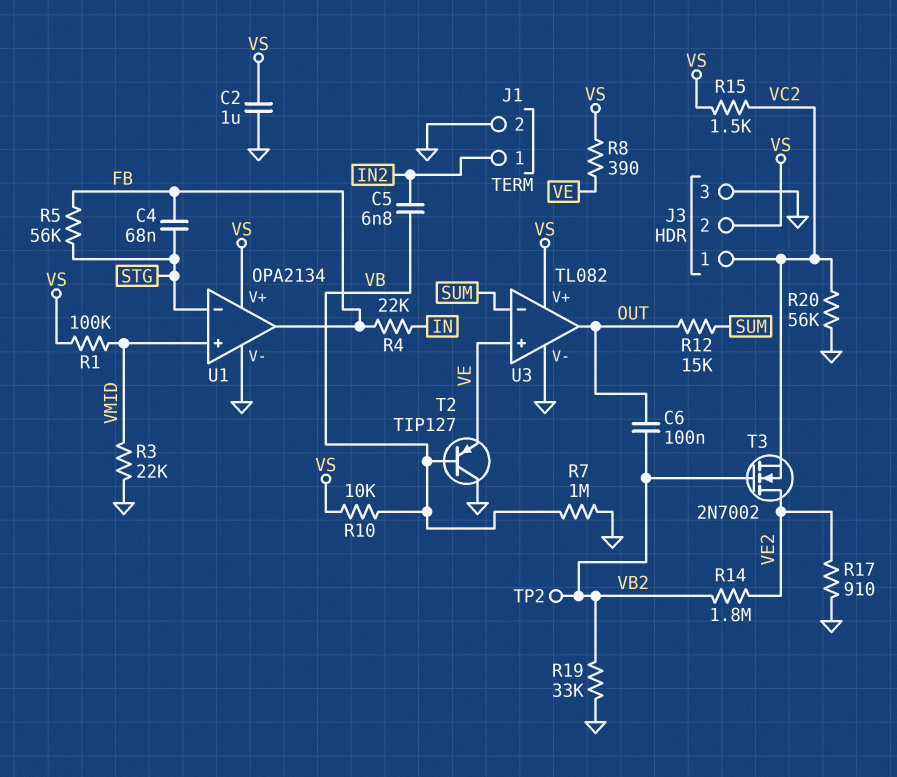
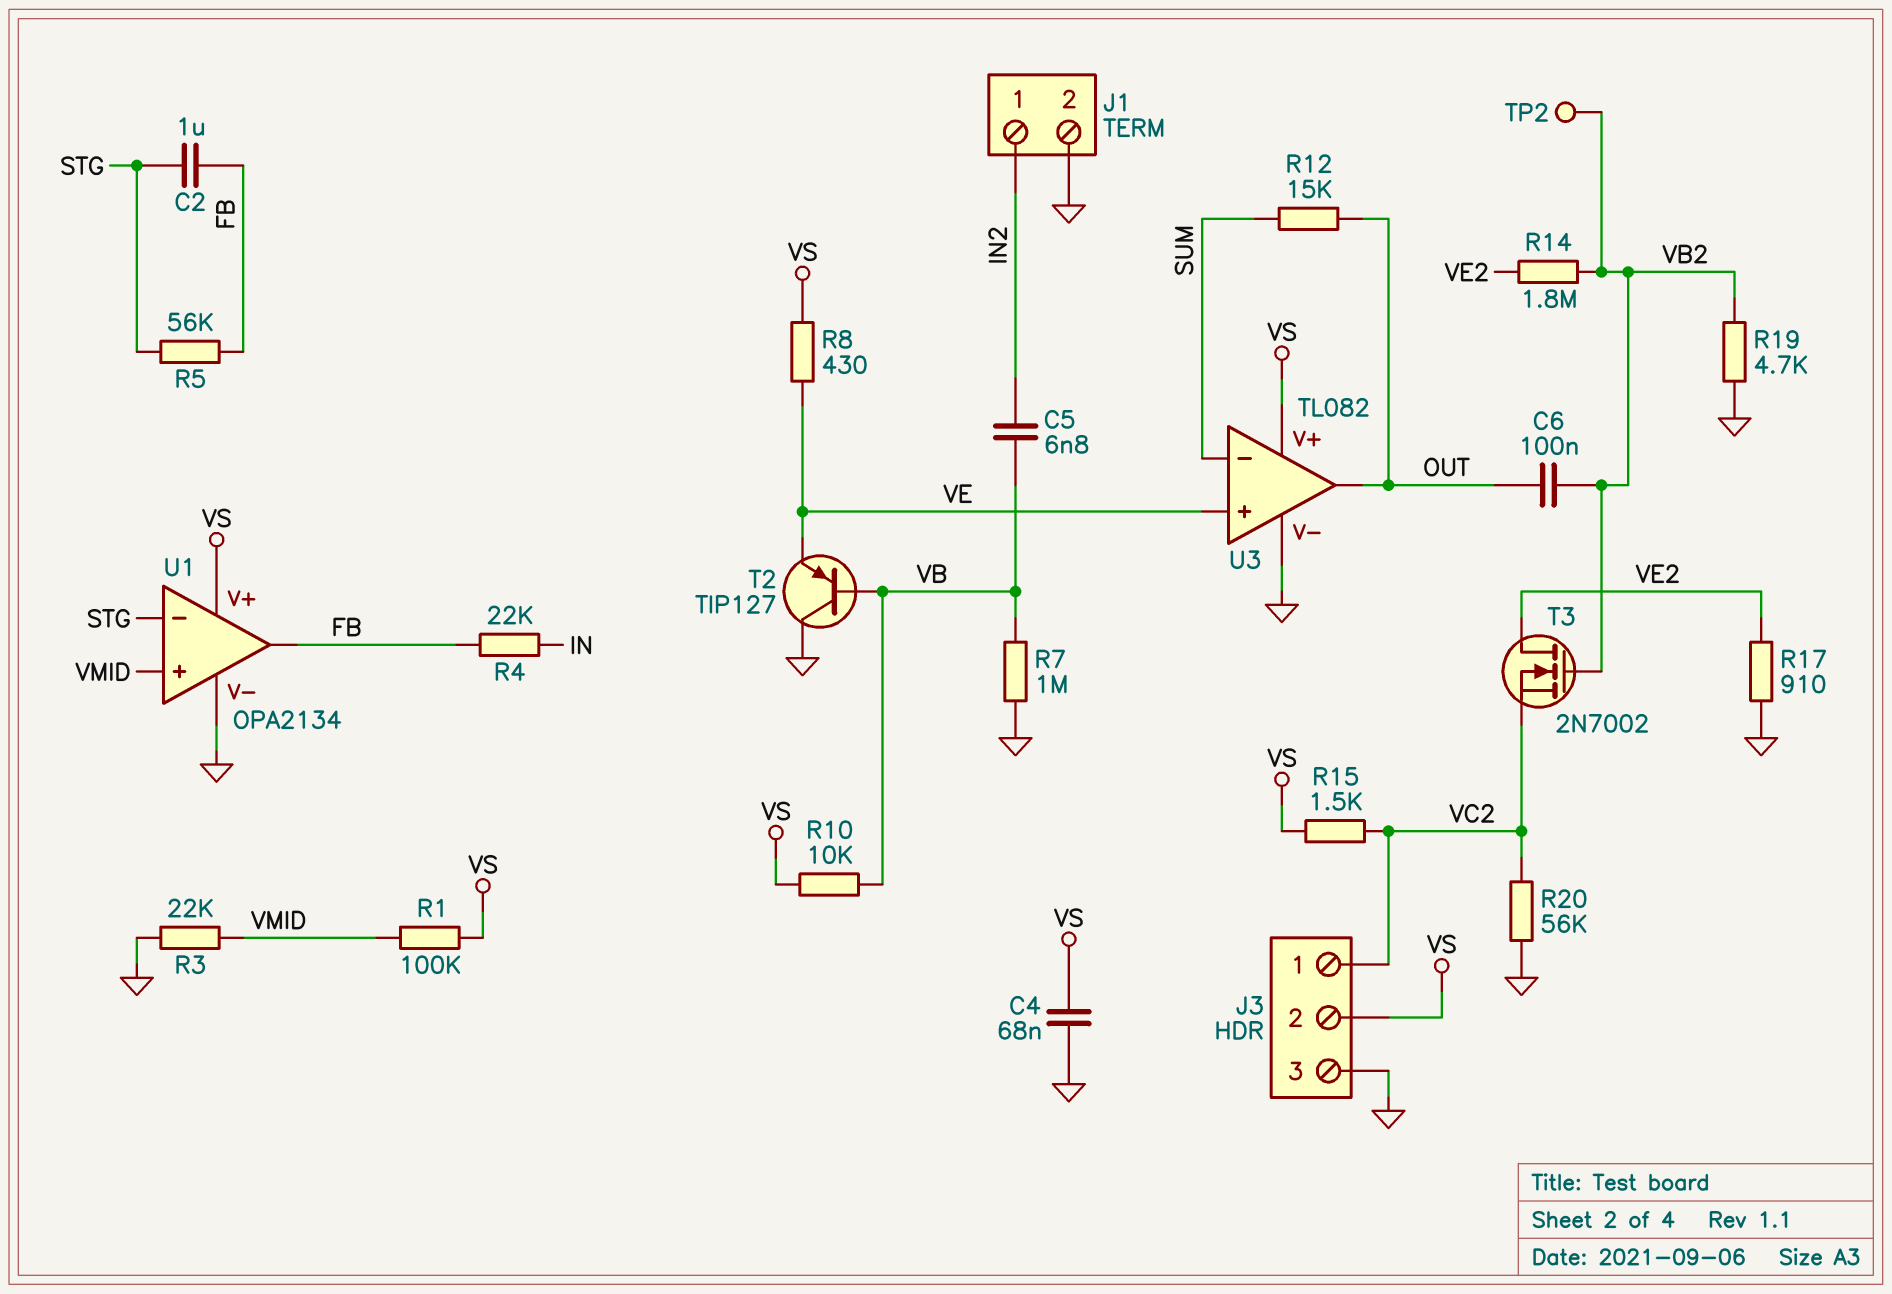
C2: 1uF (GND, VS) -> 1uF (FB, STG)
C4: 68nF (FB, STG) -> 68nF (GND, VS)
R8: 390 (VE, VS) -> 430 (VE, VS)
R19: 33k (GND, VB2) -> 4.7k (GND, VB2)

